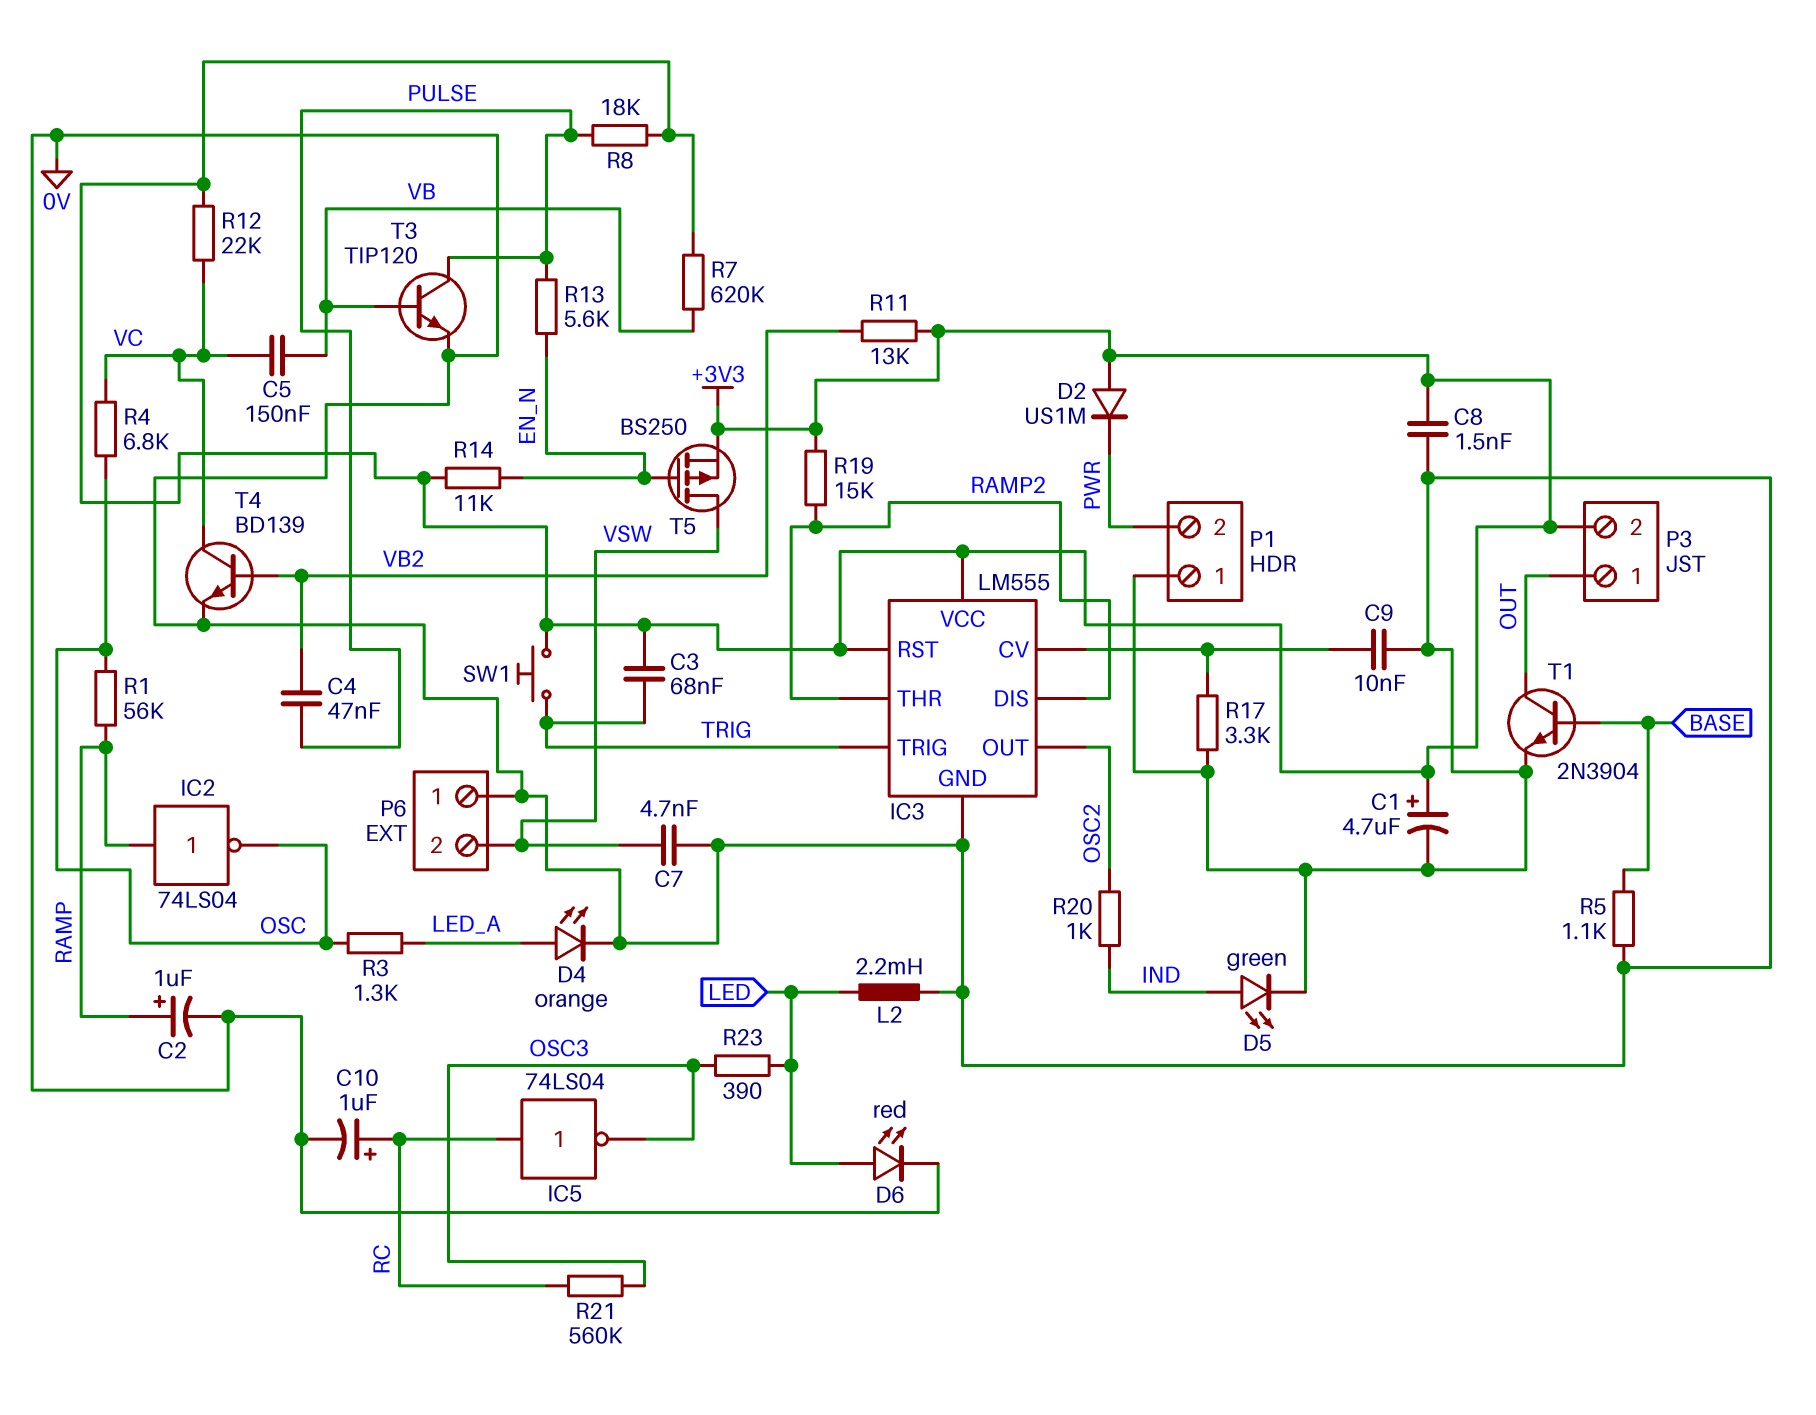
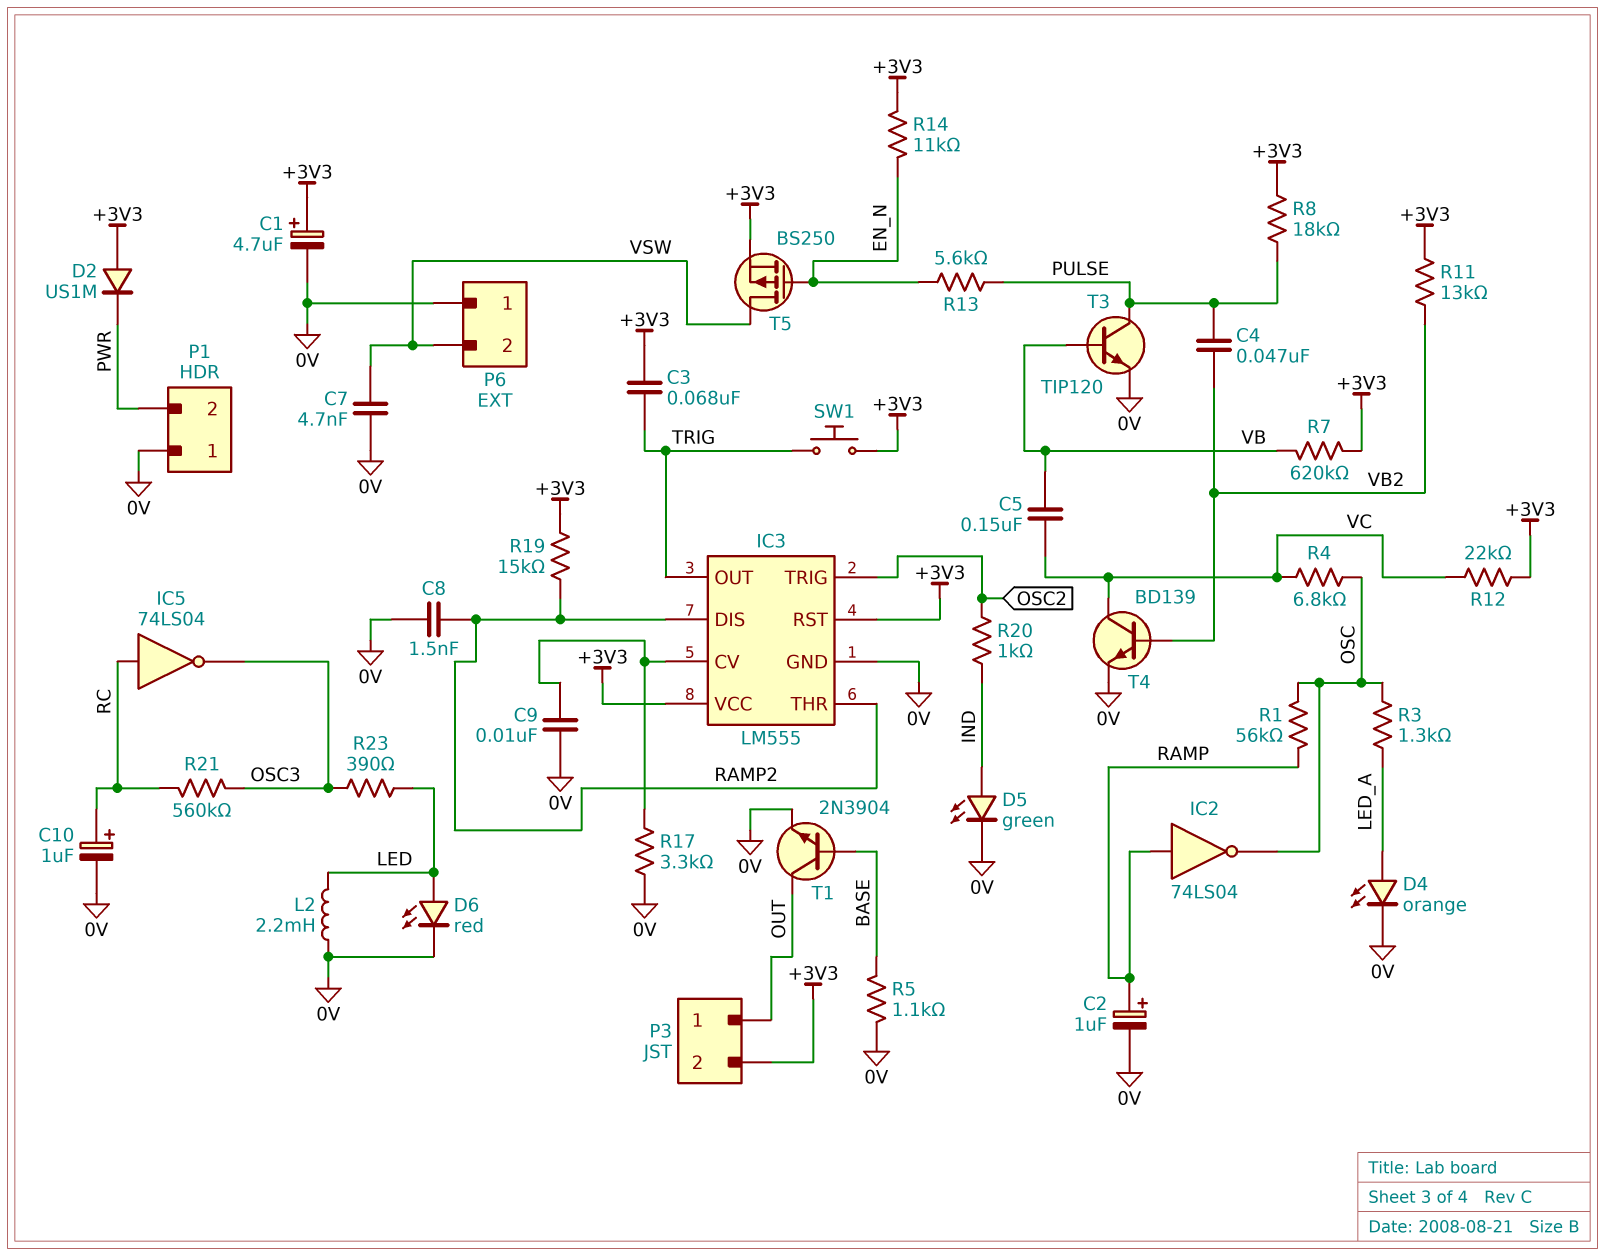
C8: 1.5nF (+3V3, 0V) -> 1.5nF (0V, RAMP2)
IC3 pin OUT: OSC2 -> TRIG
IC3 pin TRIG: TRIG -> OSC2

